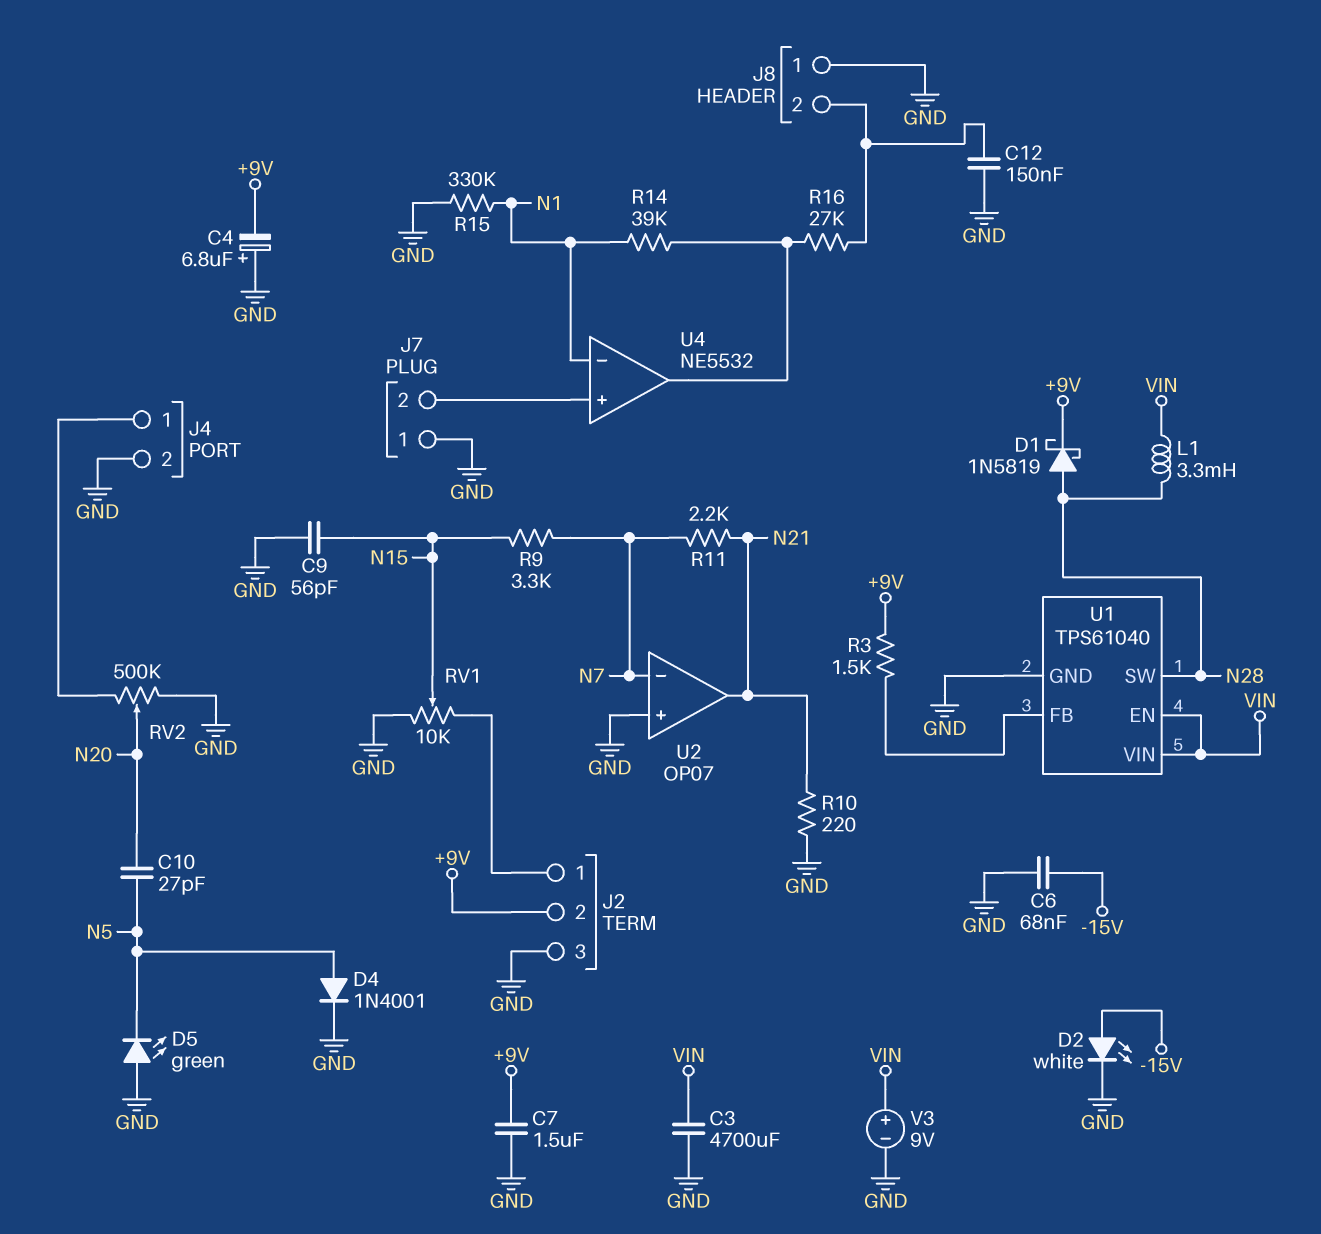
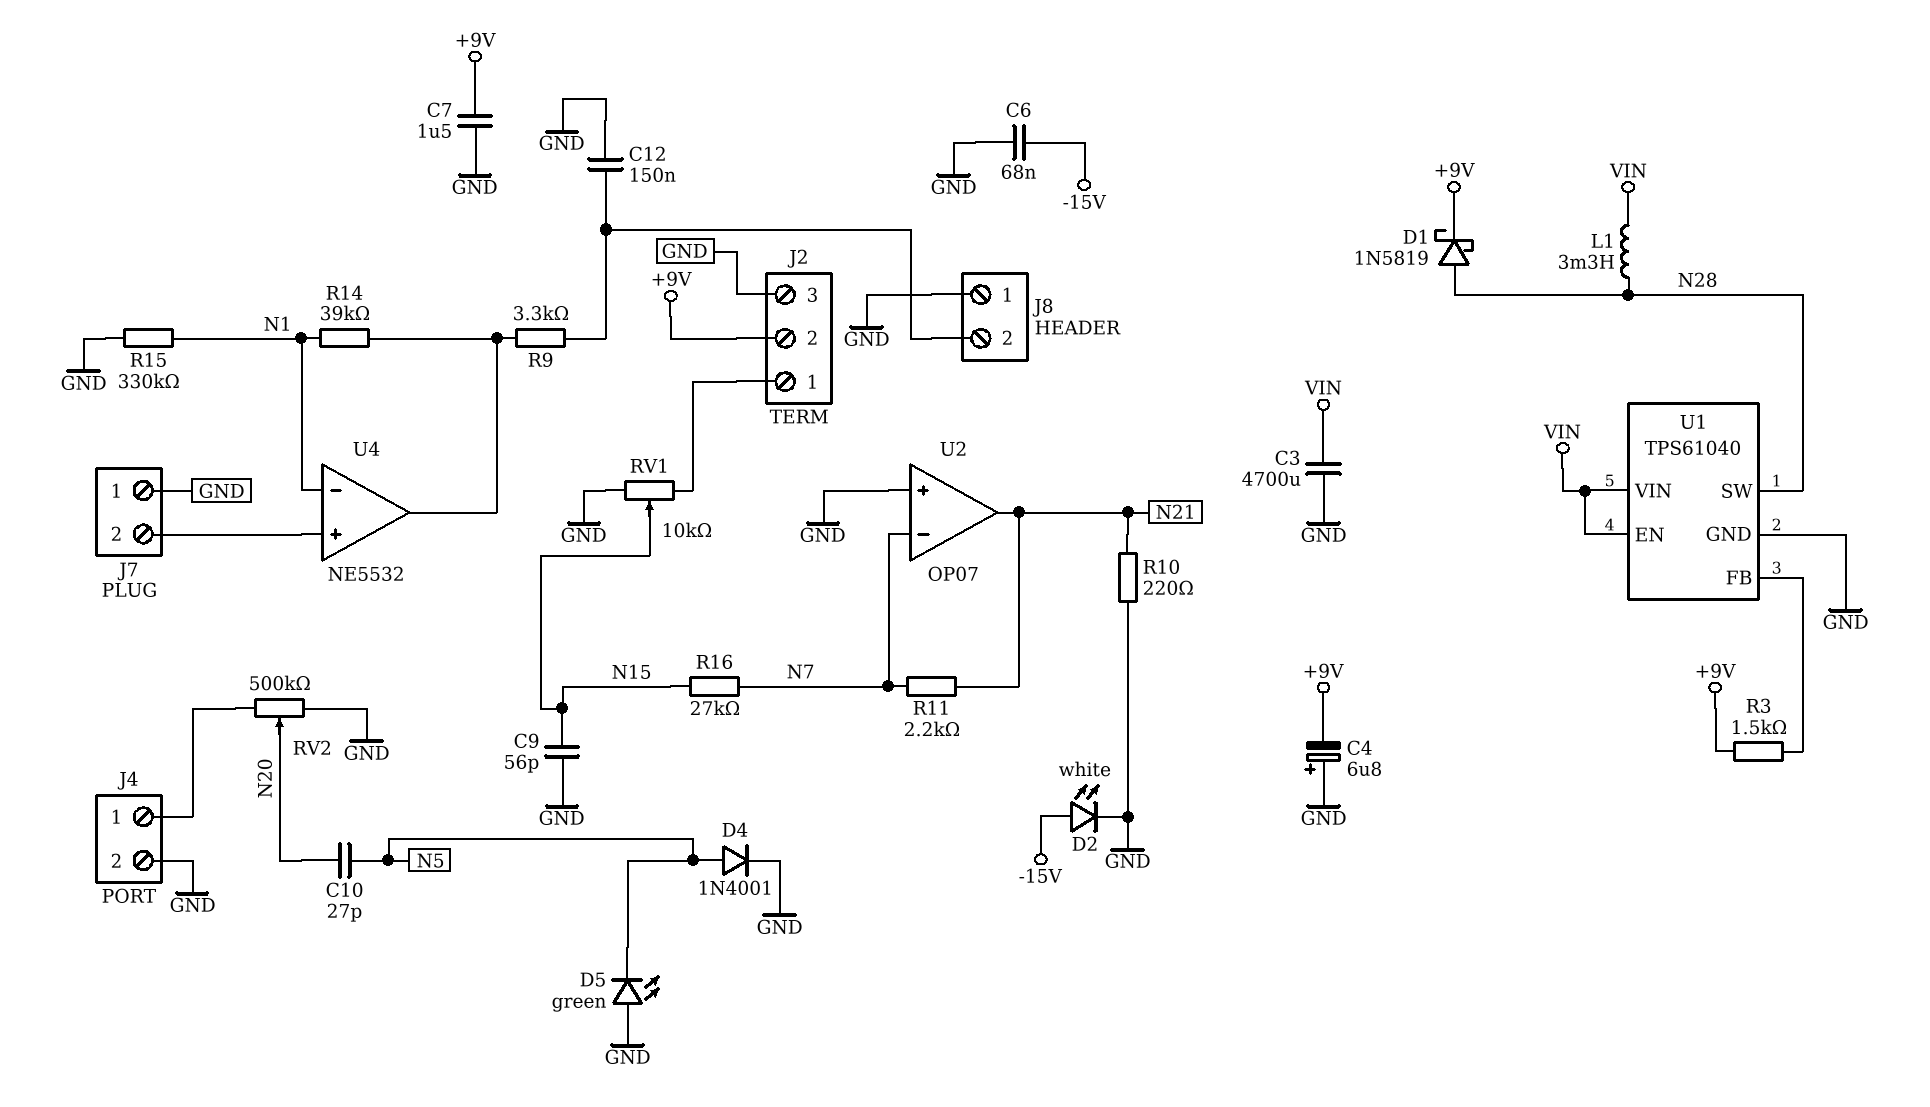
R9: 3.3k (N7, N15) -> 3.3k (J8/2, U4/out)
R16: 27k (J8/2, U4/out) -> 27k (N7, N15)
V3: 9V (plus VIN, minus GND) -> none

